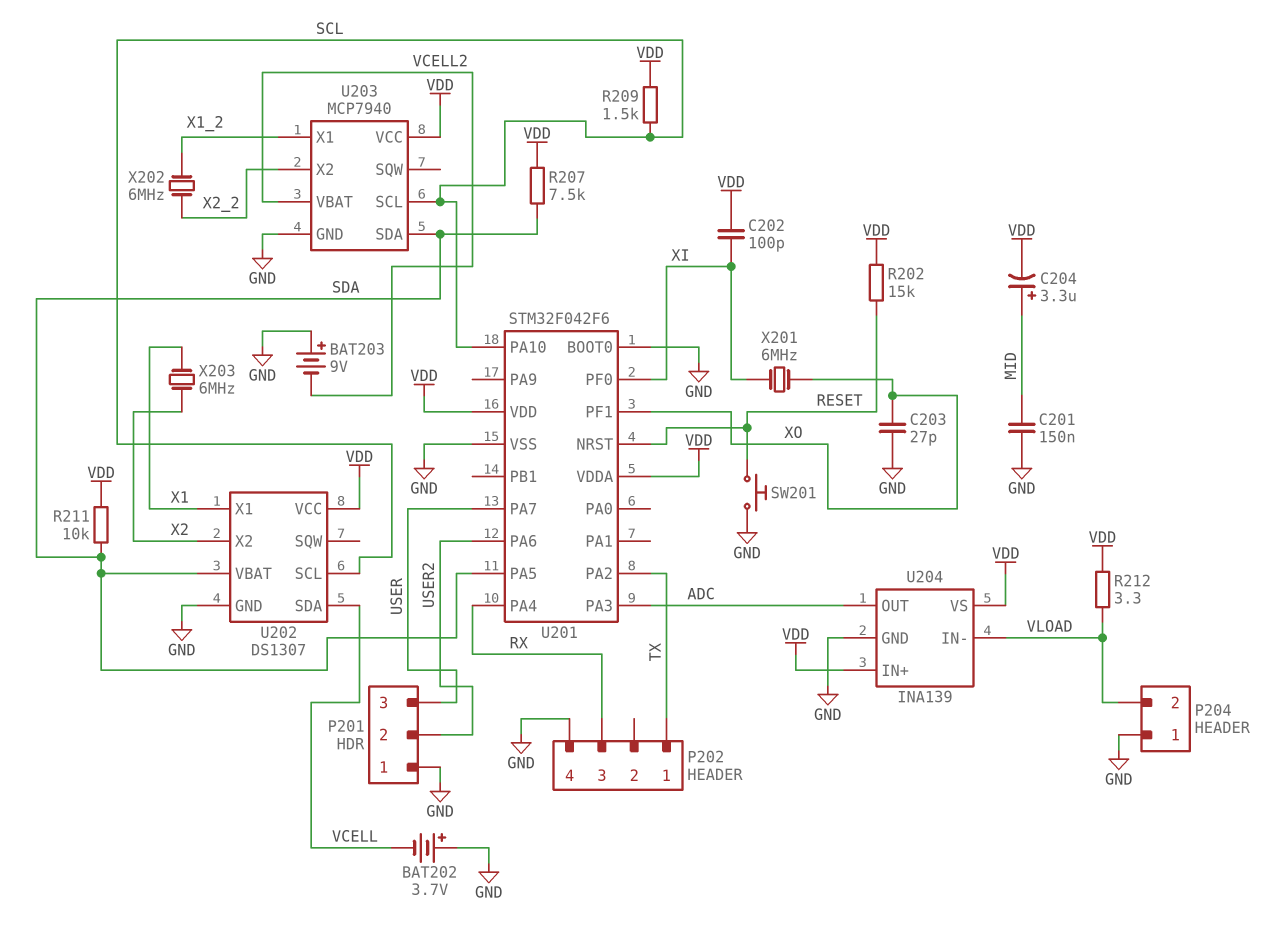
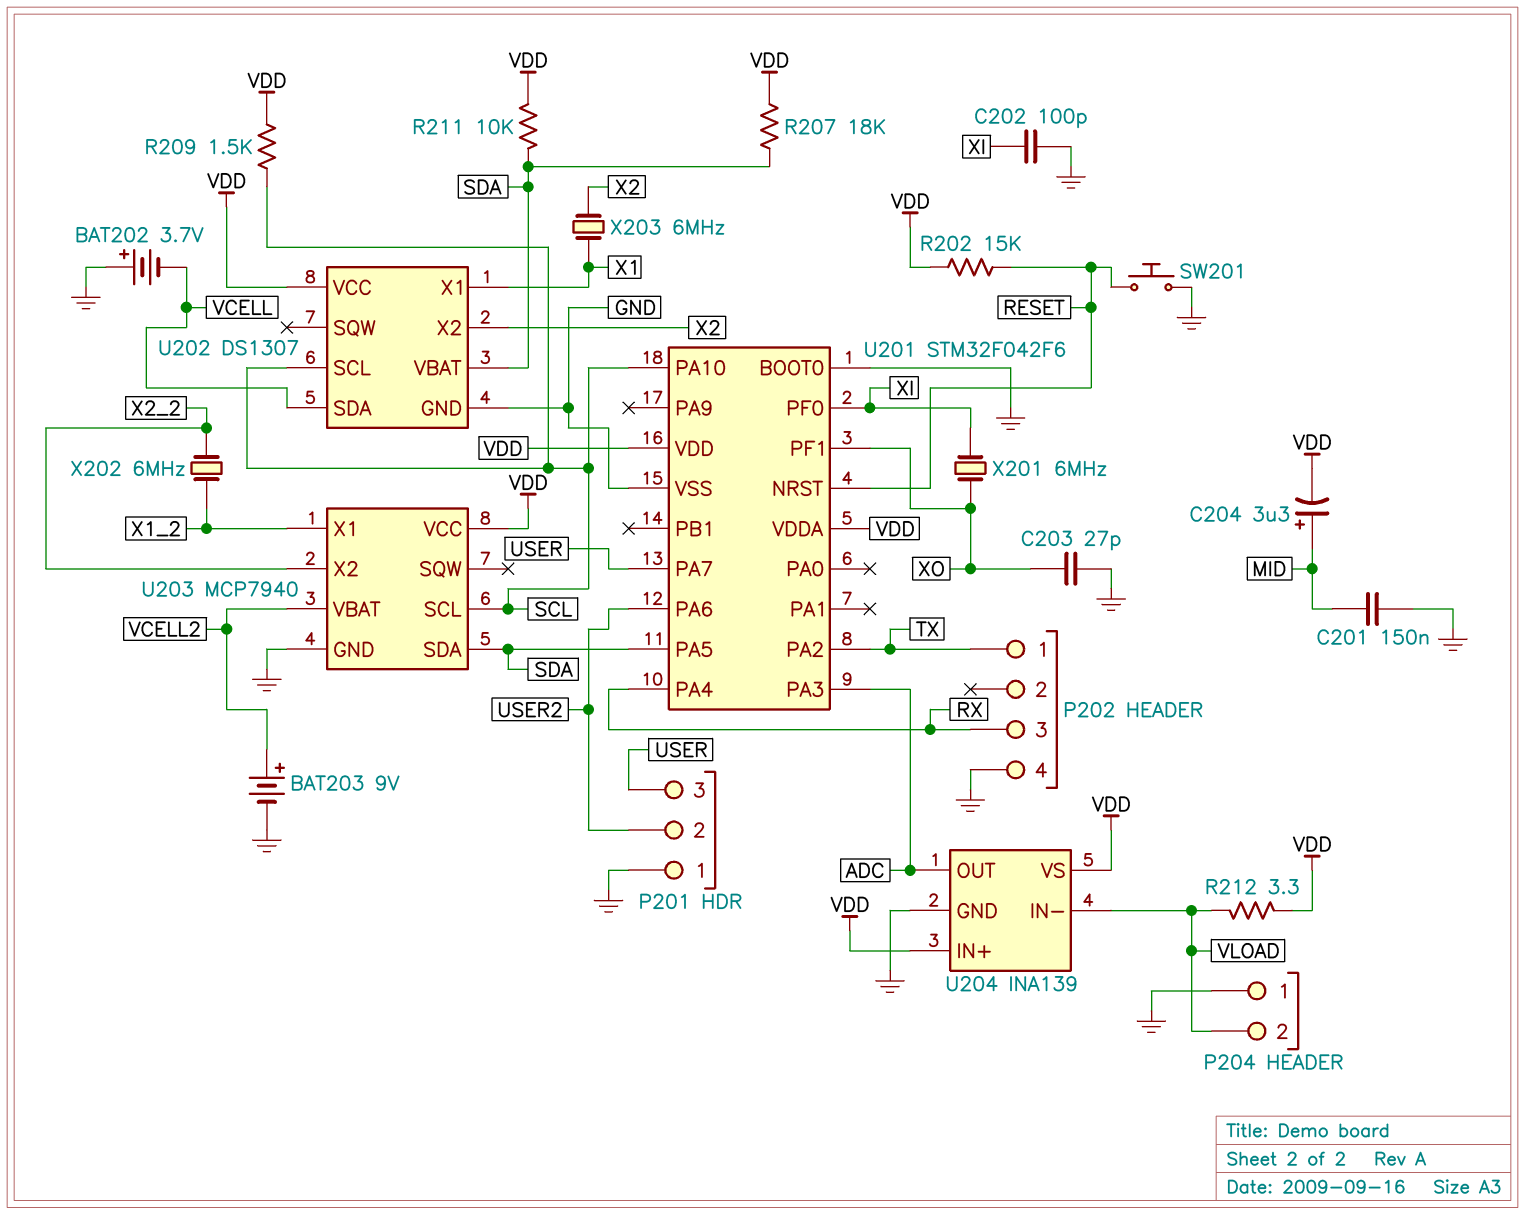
BAT203: 9V (plus GND, minus VCELL2) -> 9V (plus VCELL2, minus GND)
C202: 100pF (VDD, XI) -> 100pF (GND, XI)
R207: 7.5k (SDA, VDD) -> 18k (SDA, VDD)

